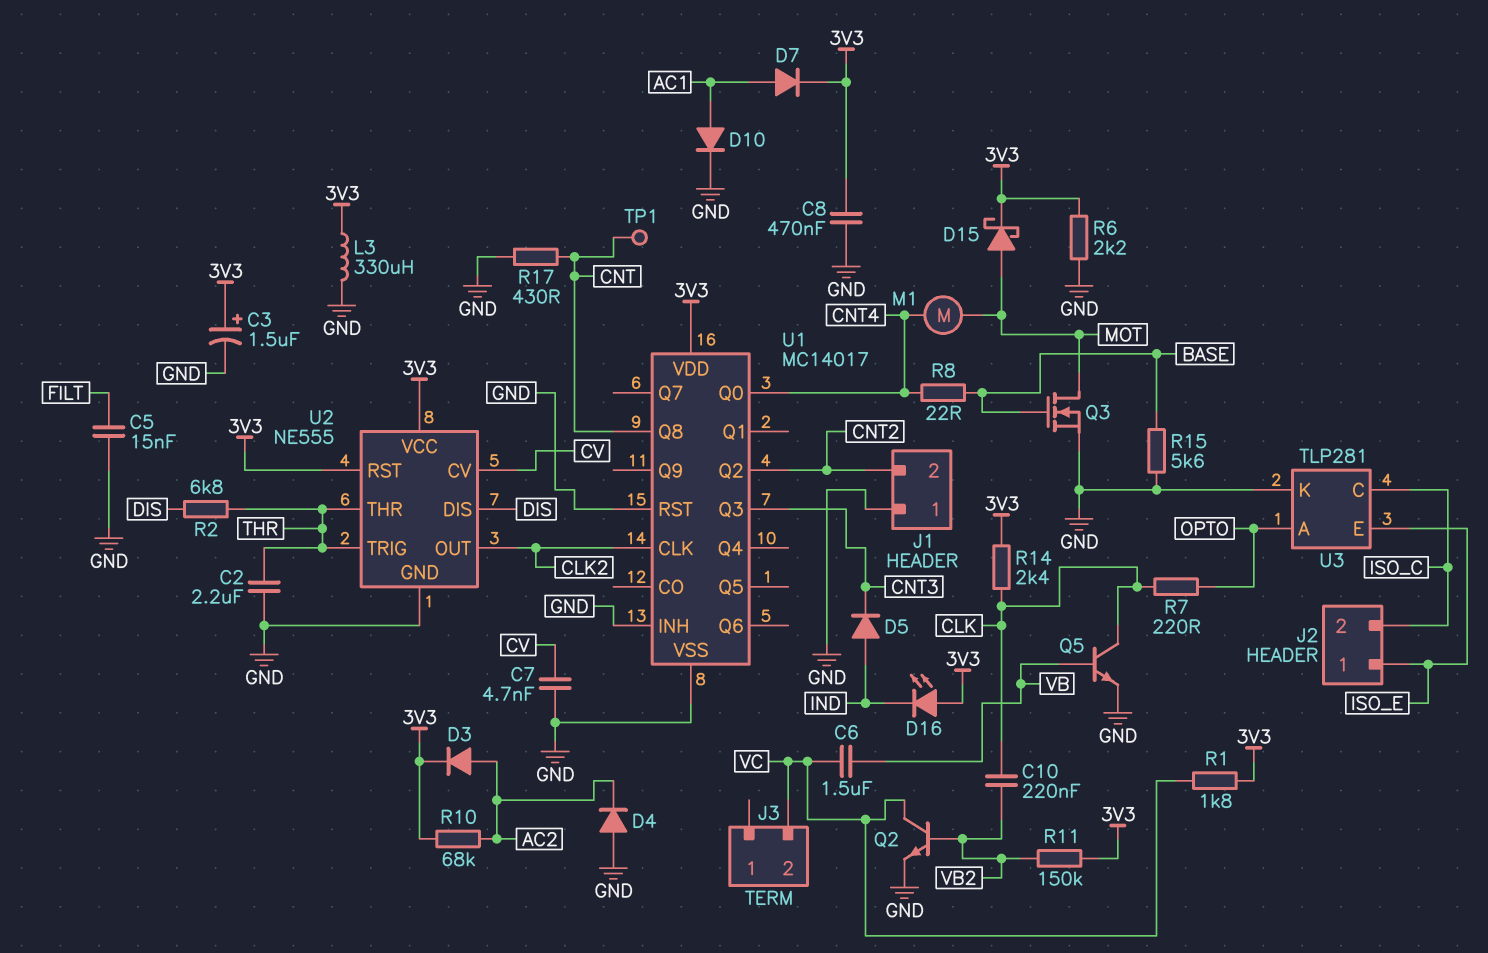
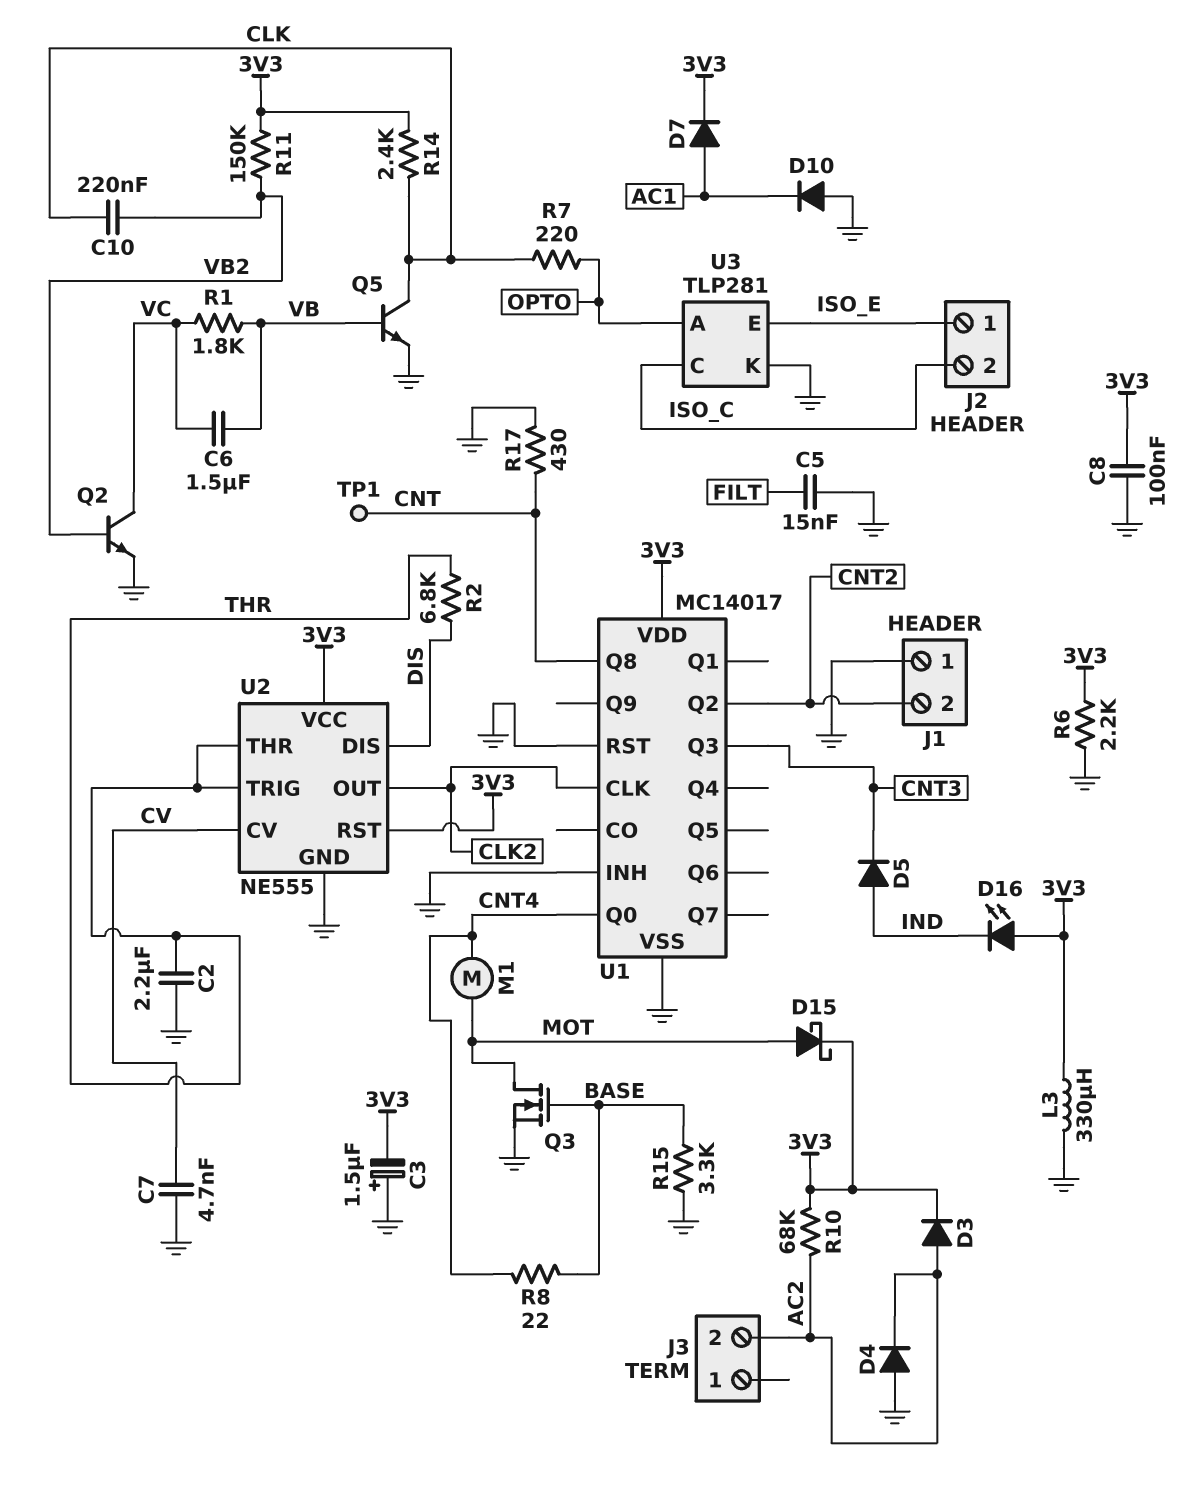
C3: 1.5uF (plus 3V3, minus GND) -> 1.5uF (plus GND, minus 3V3)
C8: 470nF (3V3, GND) -> 100nF (3V3, GND)
D10: diode (A AC1, K GND) -> diode (A GND, K AC1)
J3 pin 2: VC -> AC2
R1: 1.8k (3V3, VC) -> 1.8k (VB, VC)
R15: 5.6k (BASE, GND) -> 3.3k (BASE, GND)

